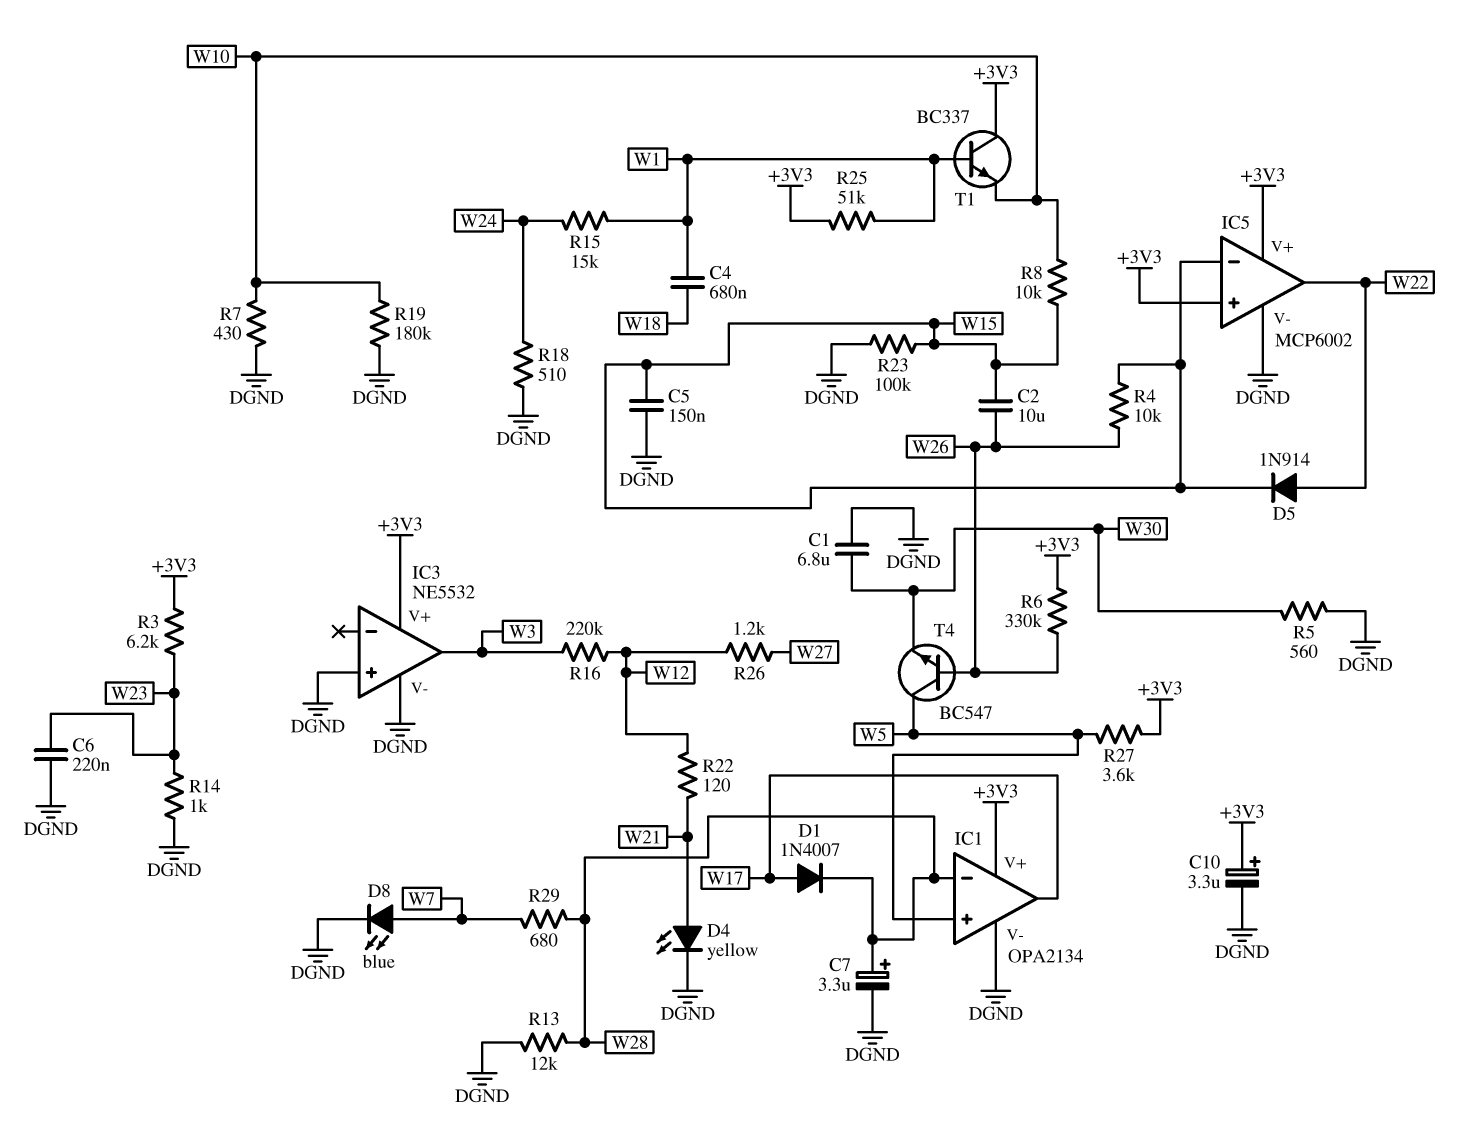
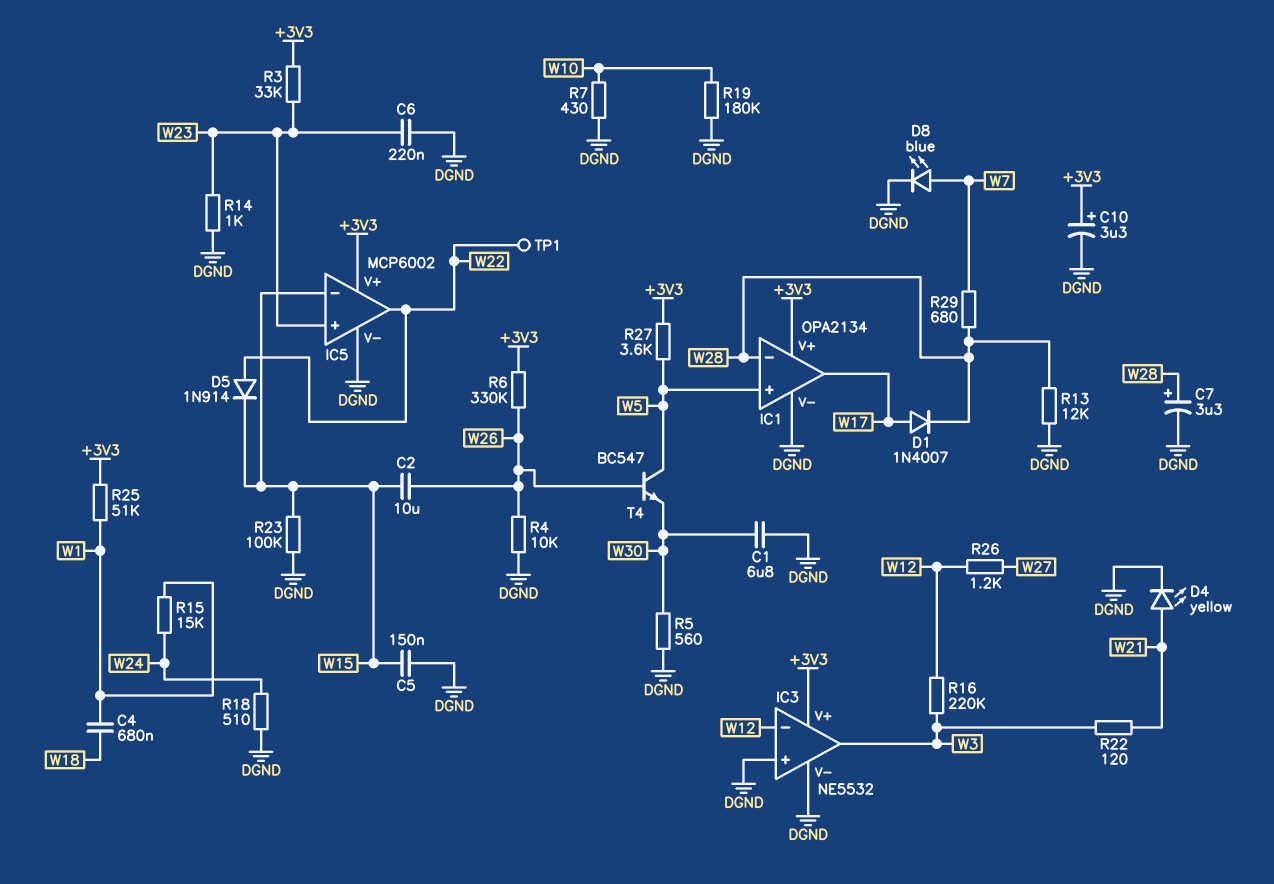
IC3 pin in-: none -> W12
IC5 pin in+: +3V3 -> W23
R3: 6.2k (+3V3, W23) -> 33k (+3V3, W23)
R4: 10k (W15, W26) -> 10k (DGND, W26)
R8: 10k (W10, W15) -> none
R22: 120 (W12, W21) -> 120 (W3, W21)
T1: NPN BC337 (B W1, C +3V3, E W10) -> none
TP1: none -> test point (W22)

